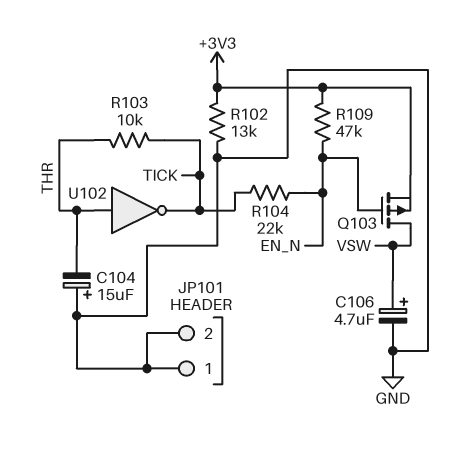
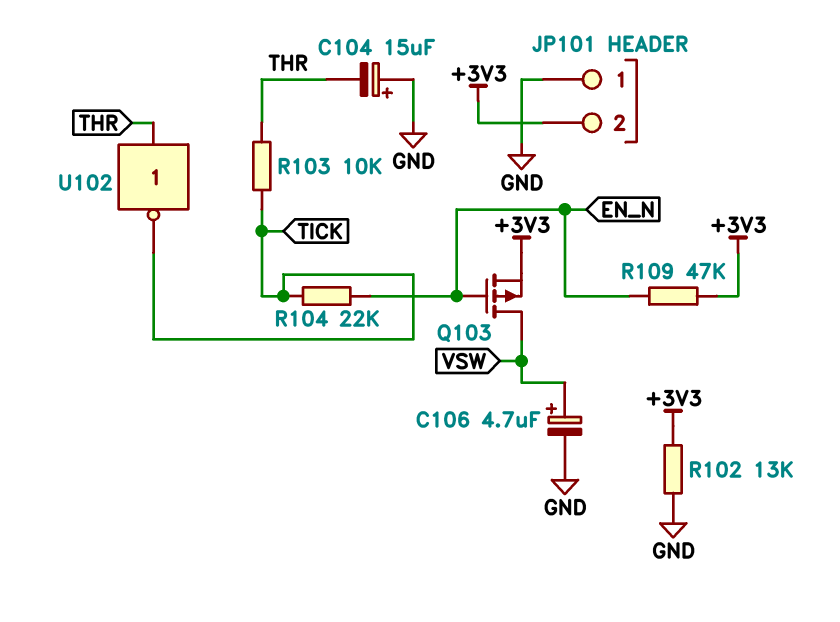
JP101 pin 2: GND -> +3V3

